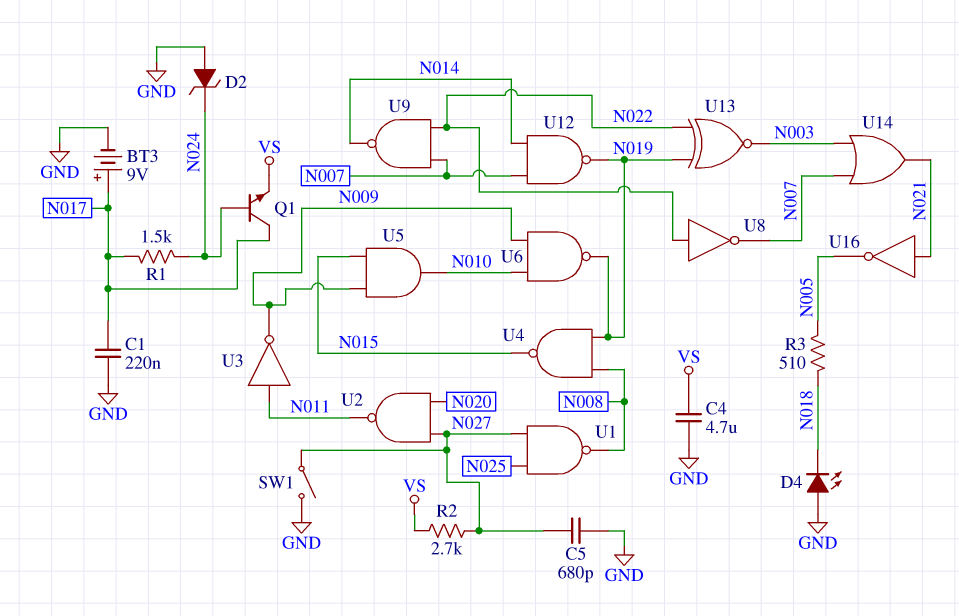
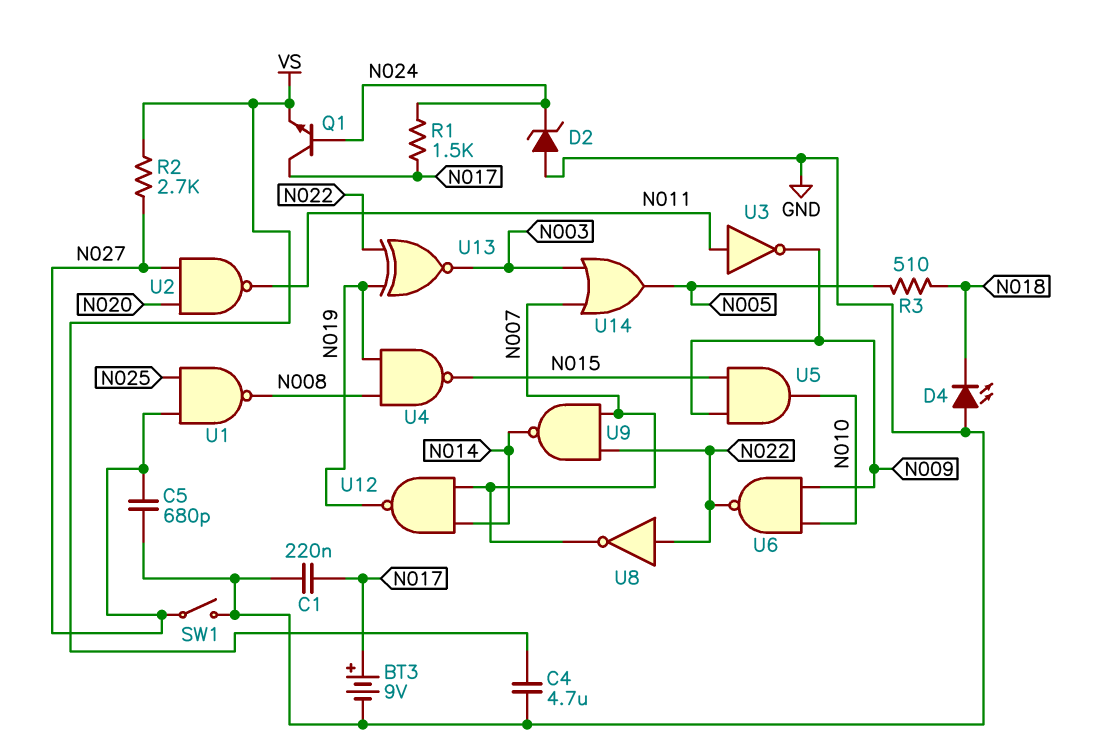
U6: NAND (in N009, in N010, out N019) -> NAND (in N009, in N010, out N022)
U14: OR (in N003, in N007, out N021) -> OR (in N003, in N007, out N005)
U16: NOT (in N021, out N005) -> none

